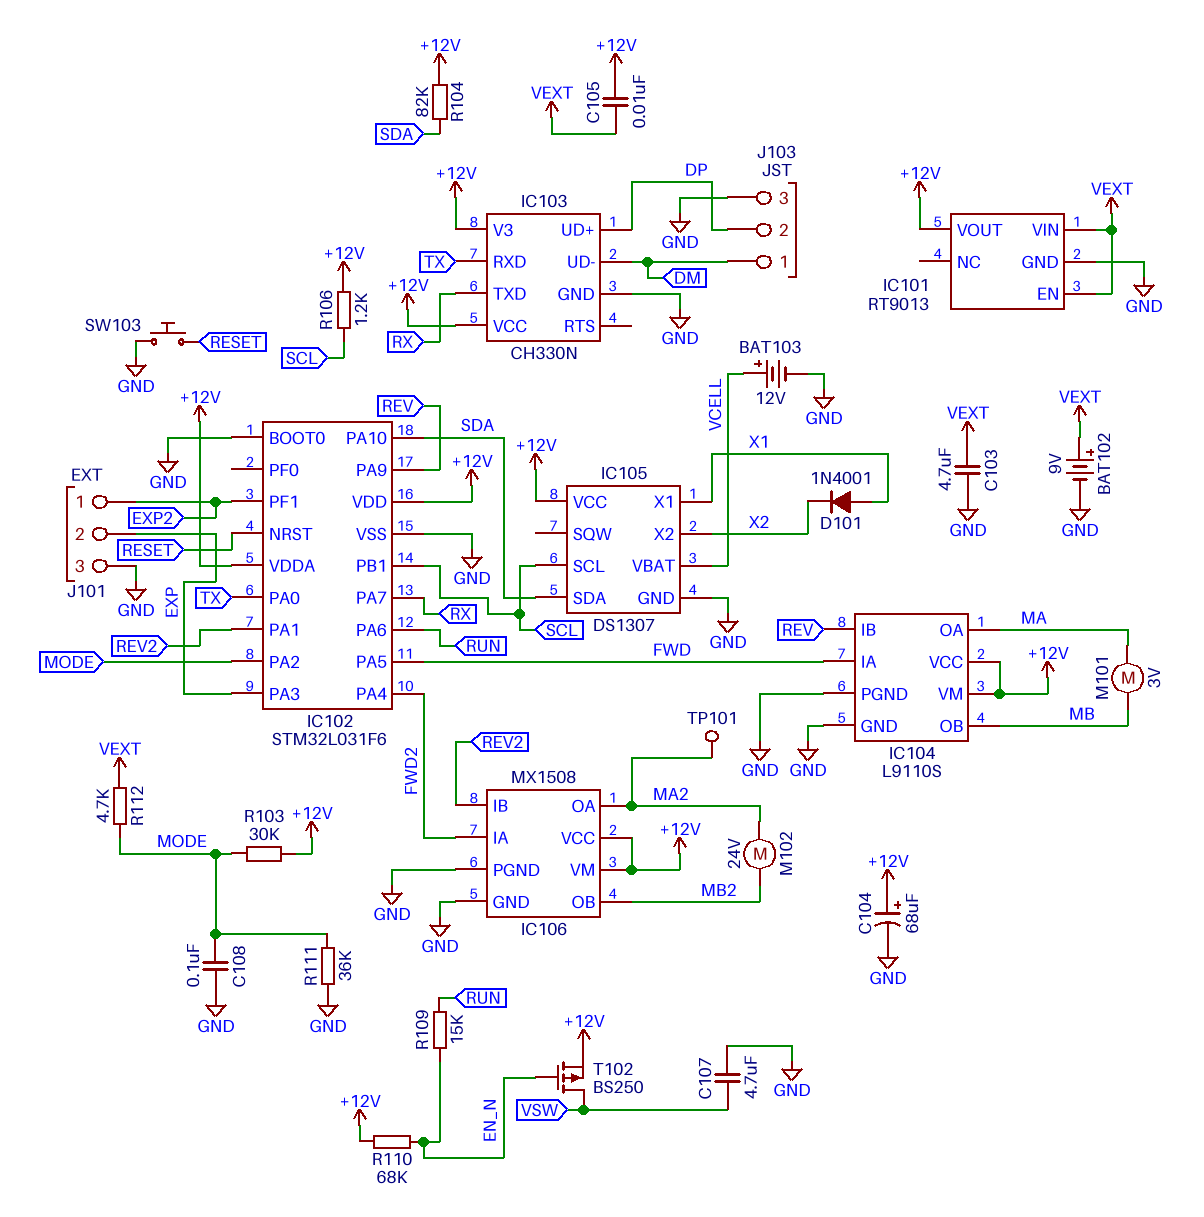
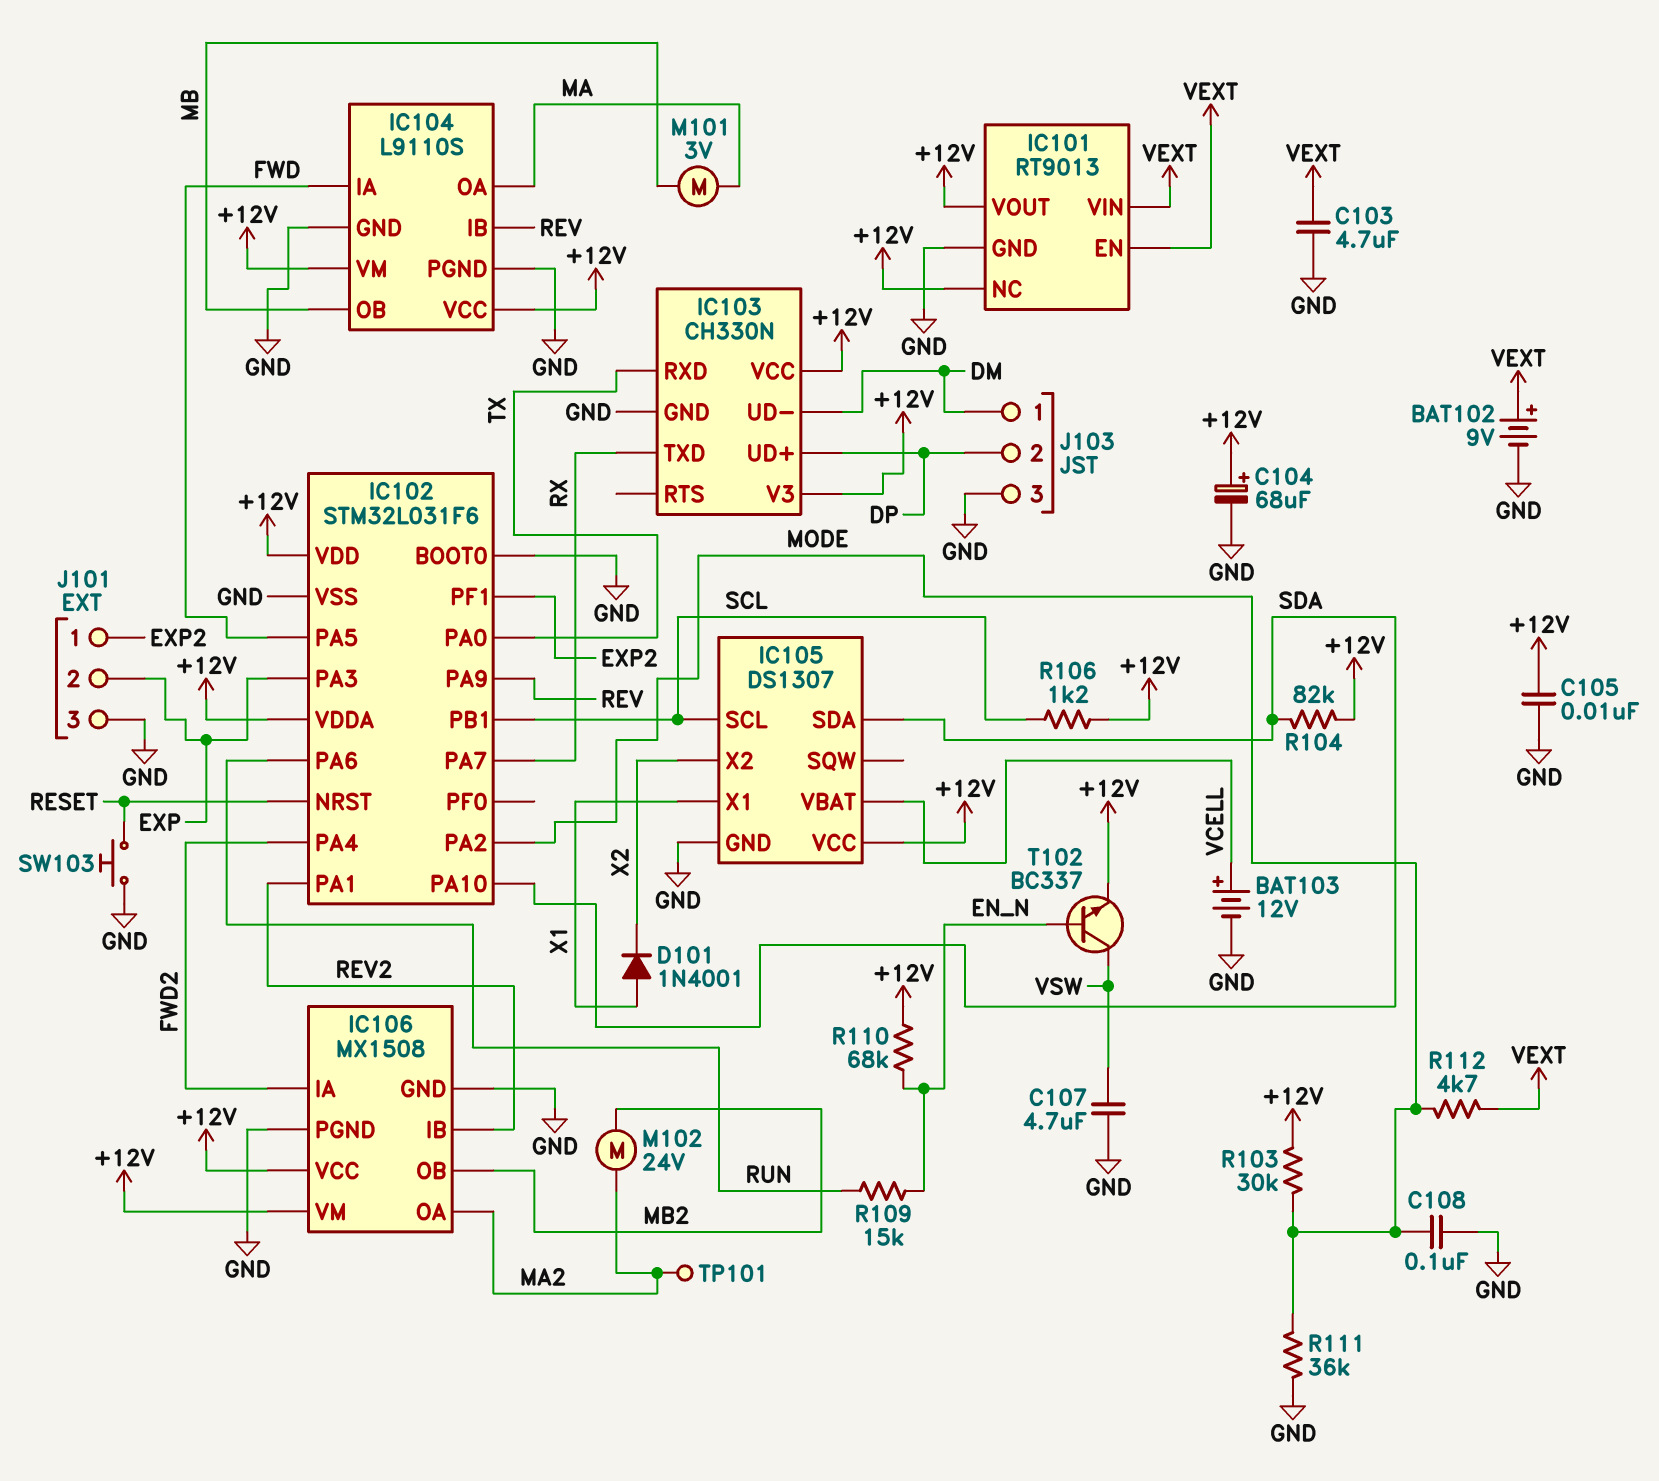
C105: 10nF (+12V, VEXT) -> 10nF (+12V, GND)
IC101 pin NC: none -> +12V
T102: PMOS BS250 (G EN_N, D VSW, S +12V) -> NPN BC337 (B EN_N, C VSW, E +12V)

